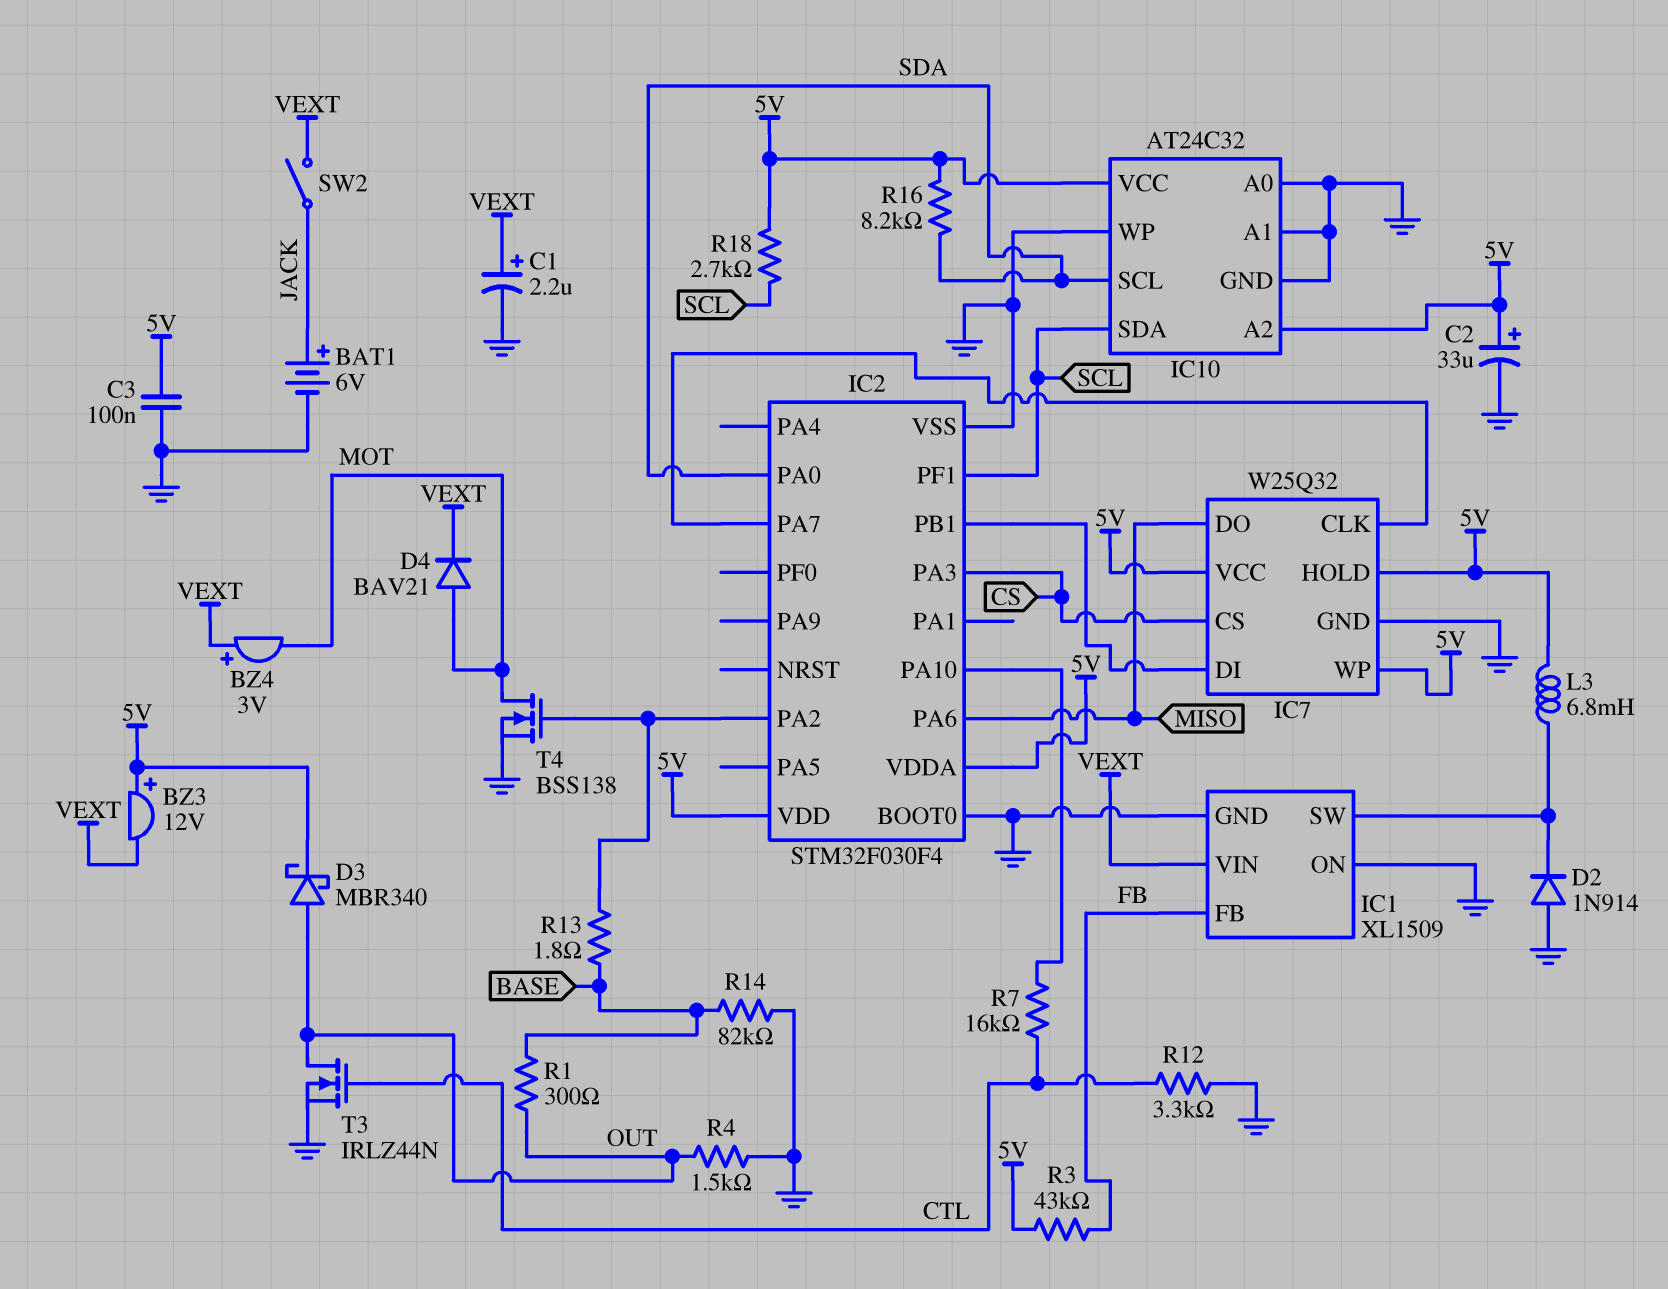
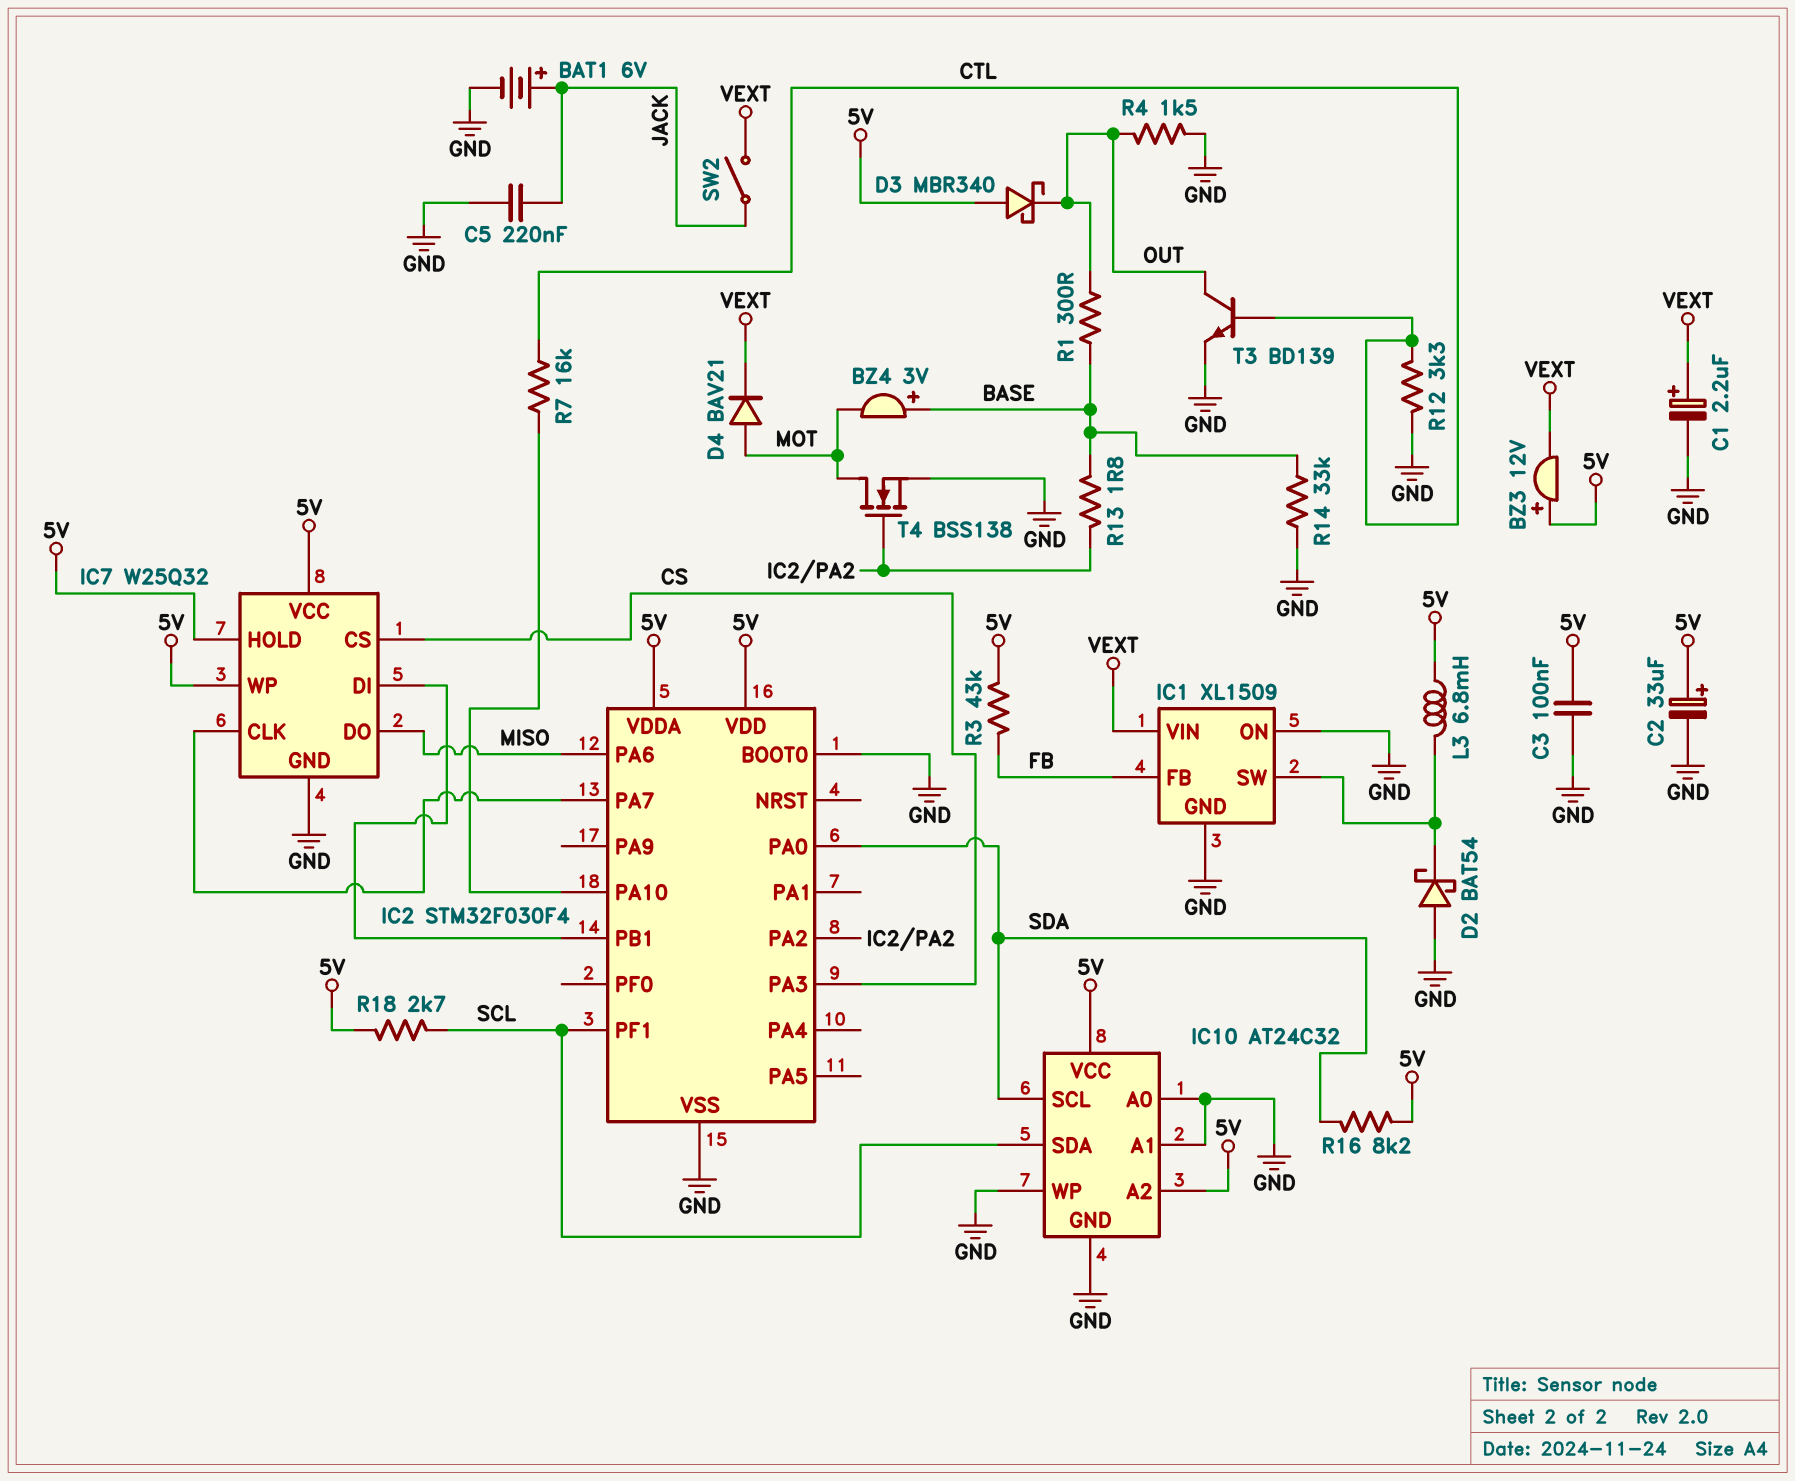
BZ4: buzzer 3V (plus VEXT, minus MOT) -> buzzer 3V (plus BASE, minus MOT)
C5: none -> 220nF (GND, JACK)
D2: diode 1N914 (A GND, K IC1/SW) -> schottky BAT54 (A GND, K IC1/SW)
D3: schottky MBR340 (A OUT, K 5V) -> schottky MBR340 (A 5V, K OUT)
R14: 82k (BASE, GND) -> 33k (BASE, GND)
T3: NMOS IRLZ44N (G CTL, D OUT, S GND) -> NPN BD139 (B CTL, C OUT, E GND)

